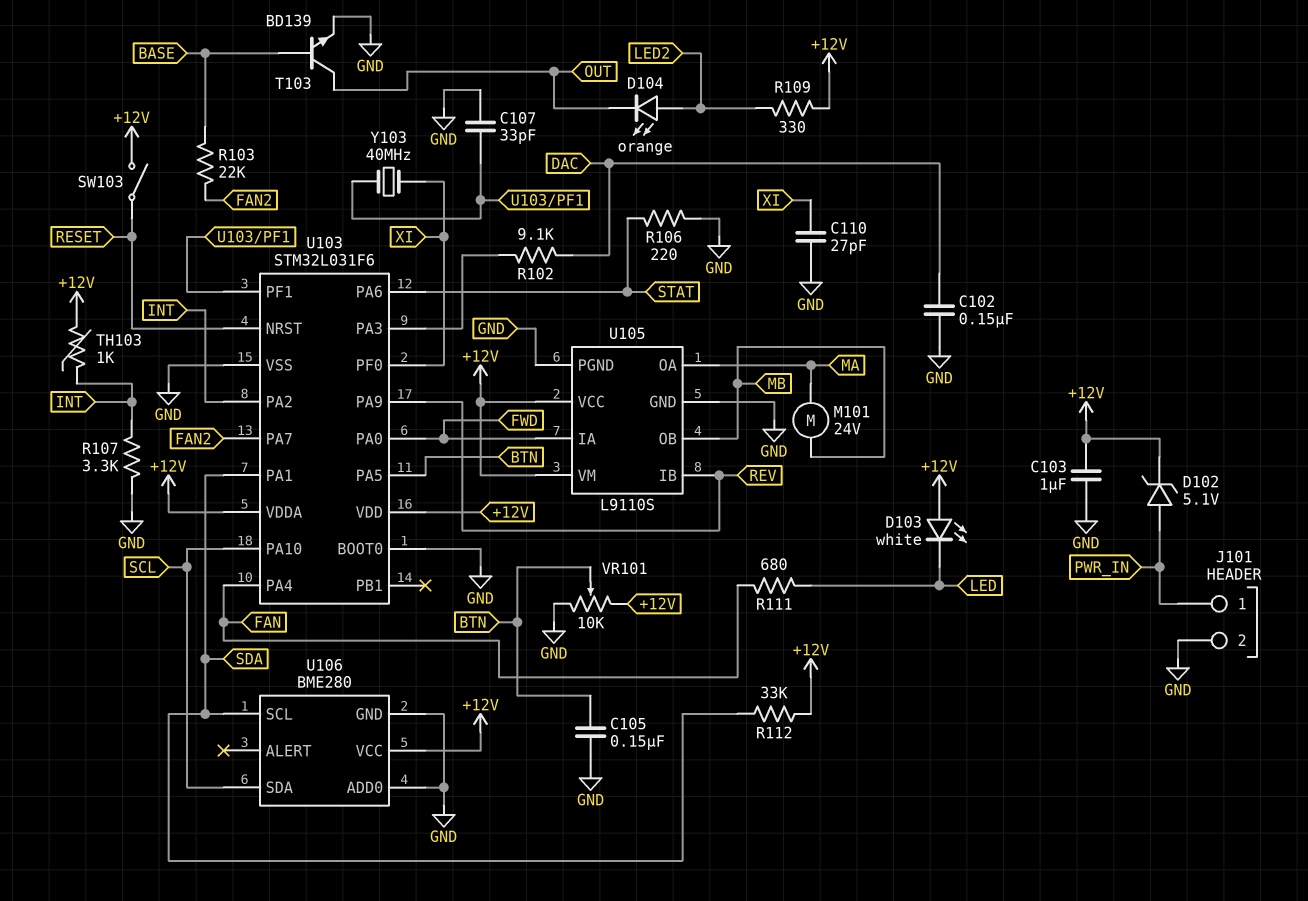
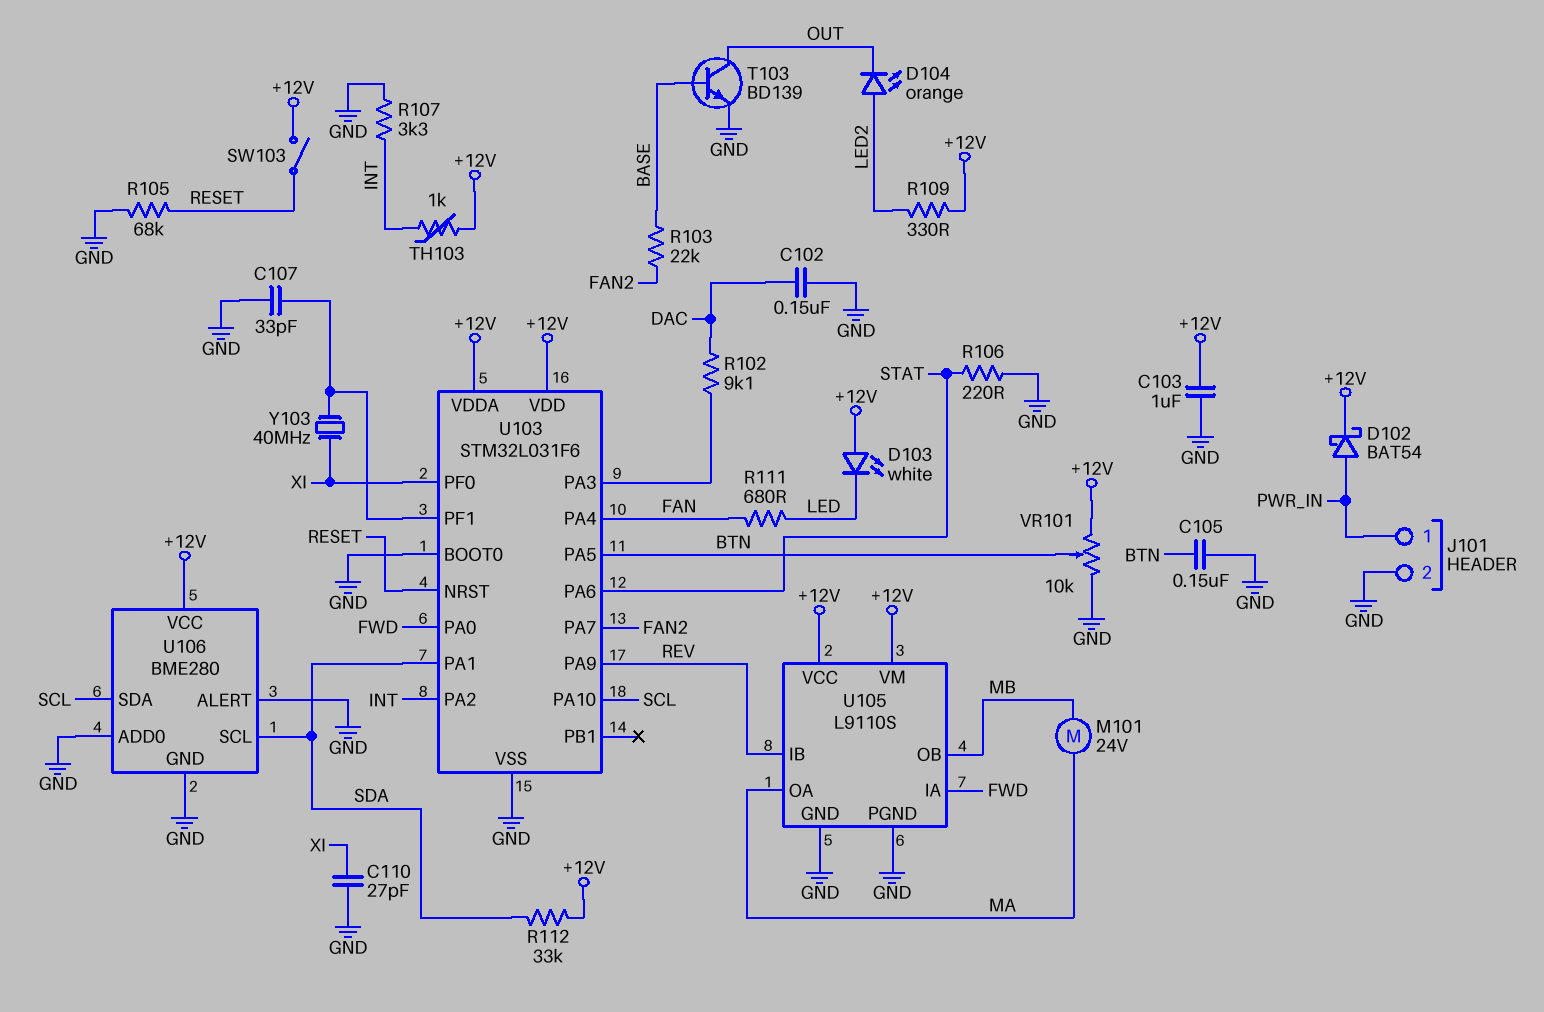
D102: zener 5.1V (A PWR_IN, K +12V) -> schottky BAT54 (A PWR_IN, K +12V)
R105: none -> 68k (GND, RESET)
U106 pin ALERT: none -> GND

